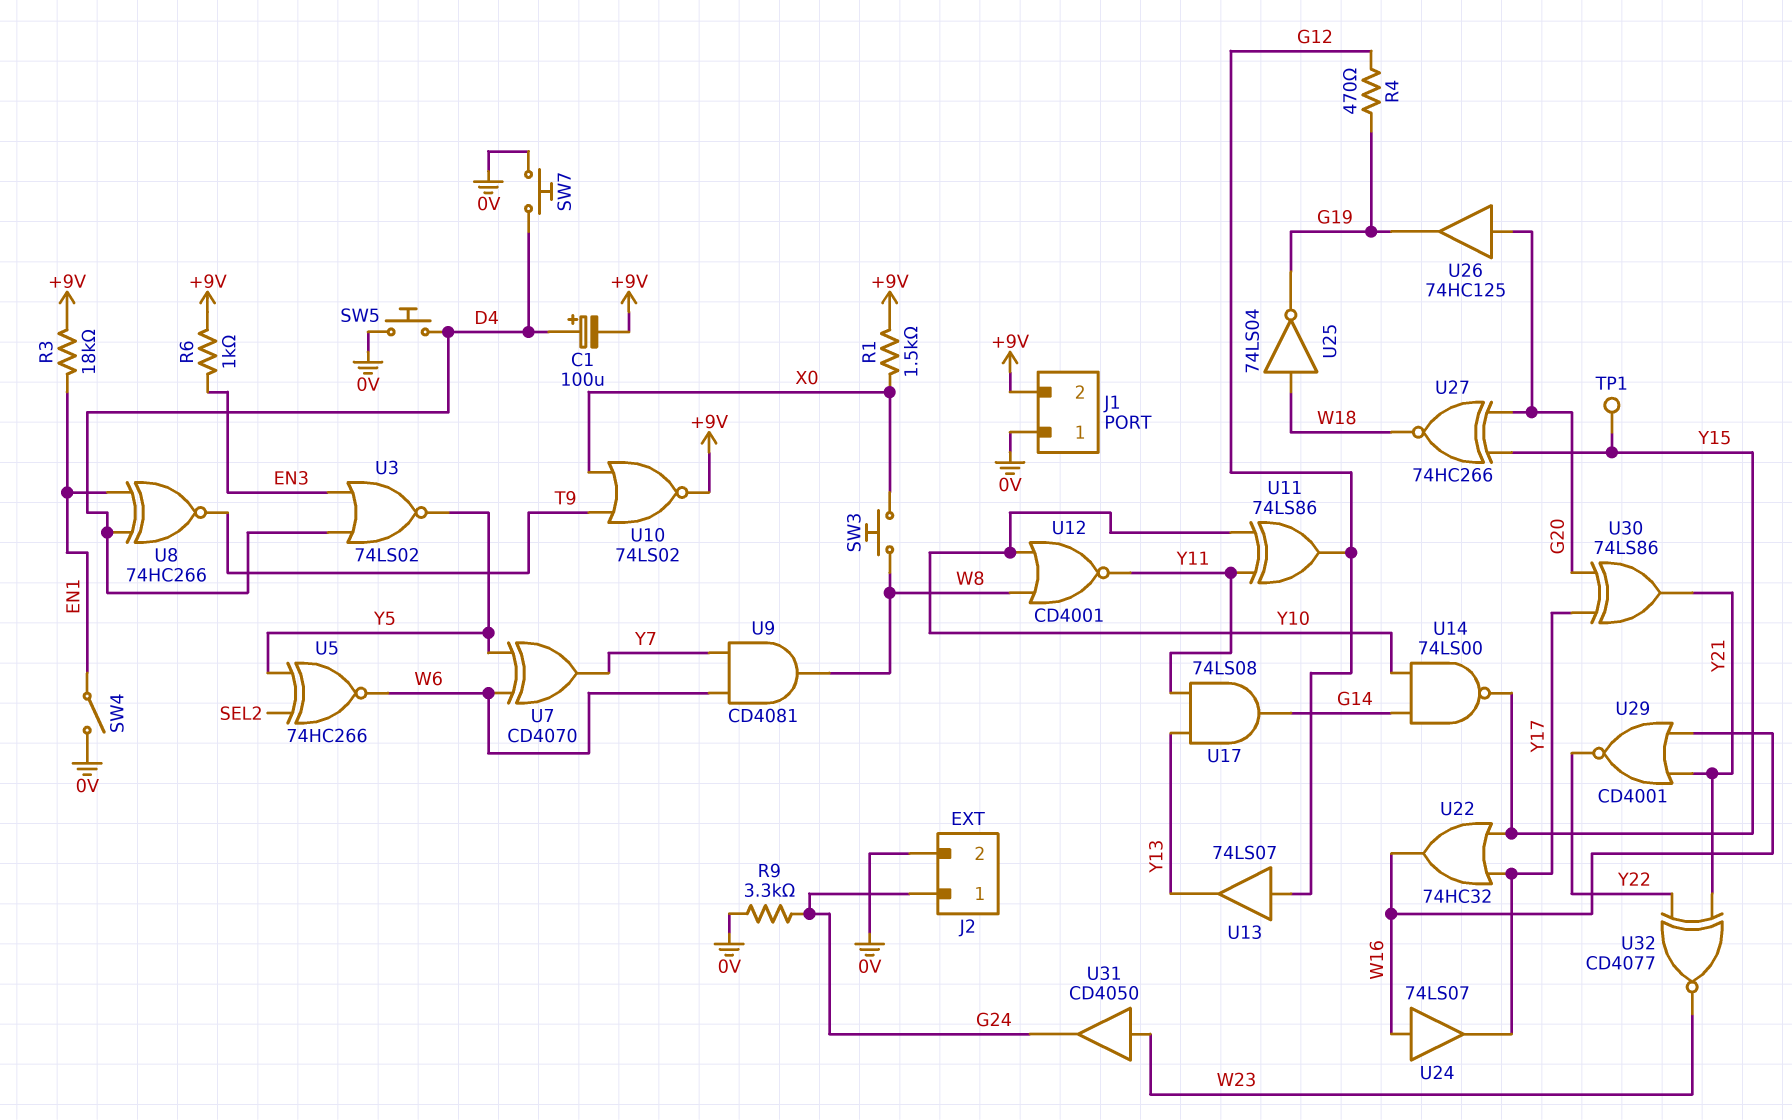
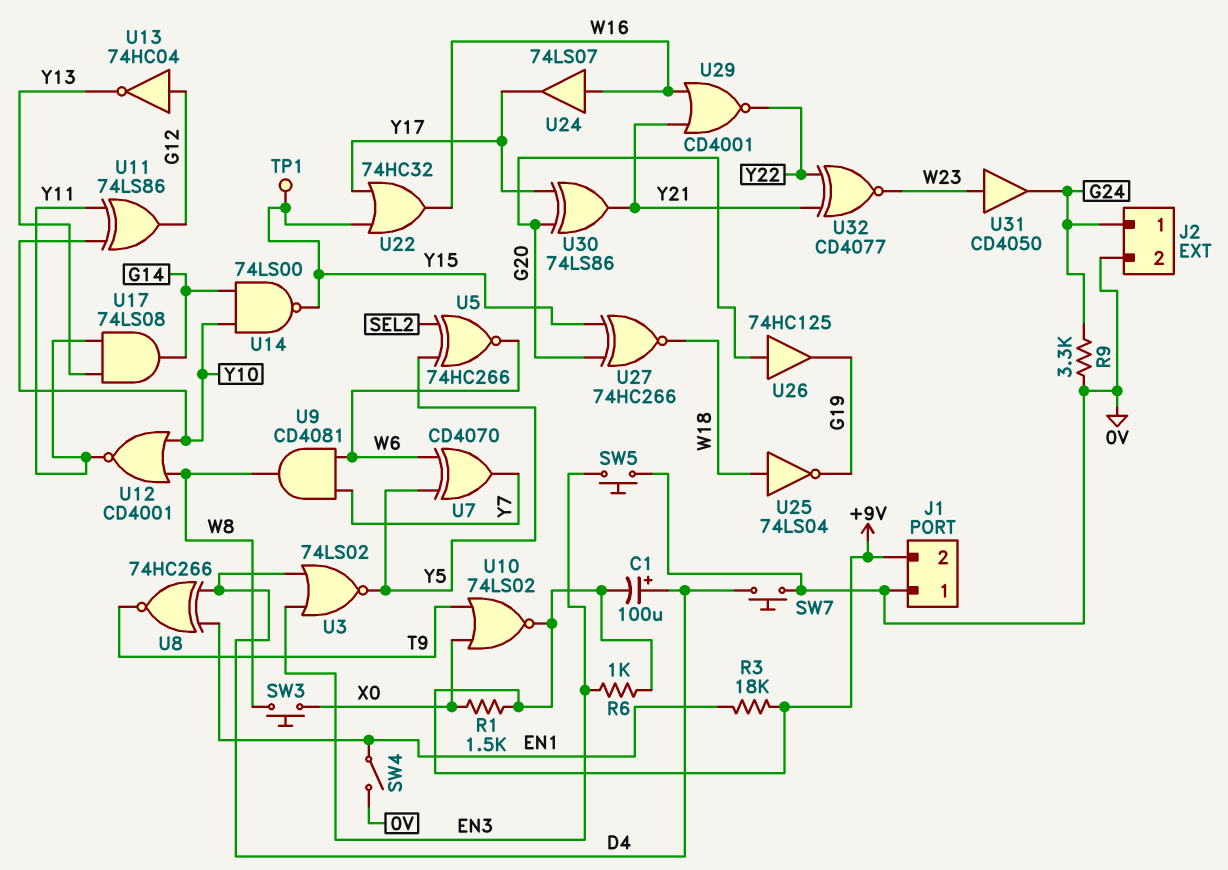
R4: 470 (G12, G19) -> none
SW5: button (0V, D4) -> button (0V, EN3)
U13: buffer 74LS07 (in G12, out Y13) -> NOT 74HC04 (in G12, out Y13)

